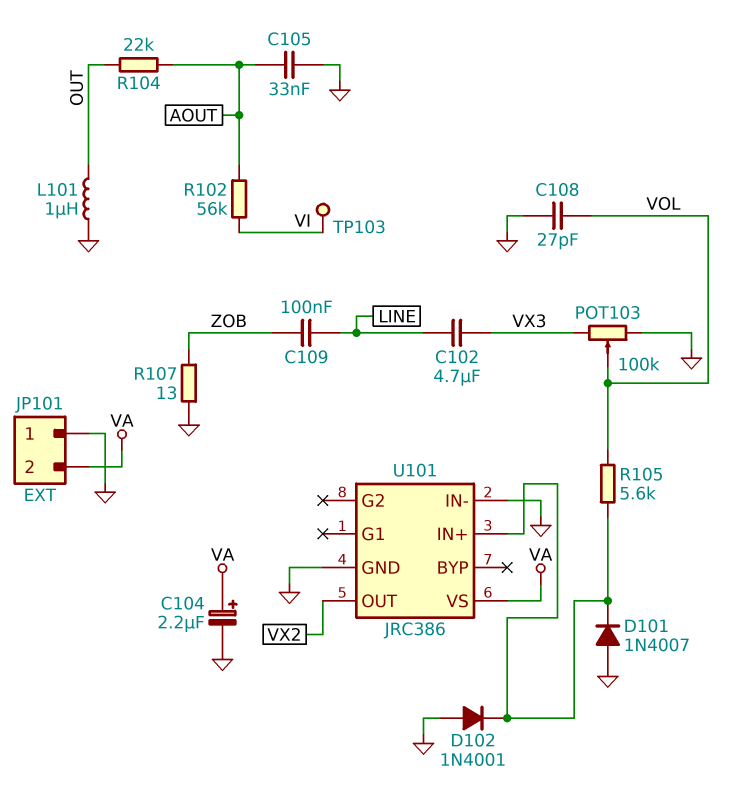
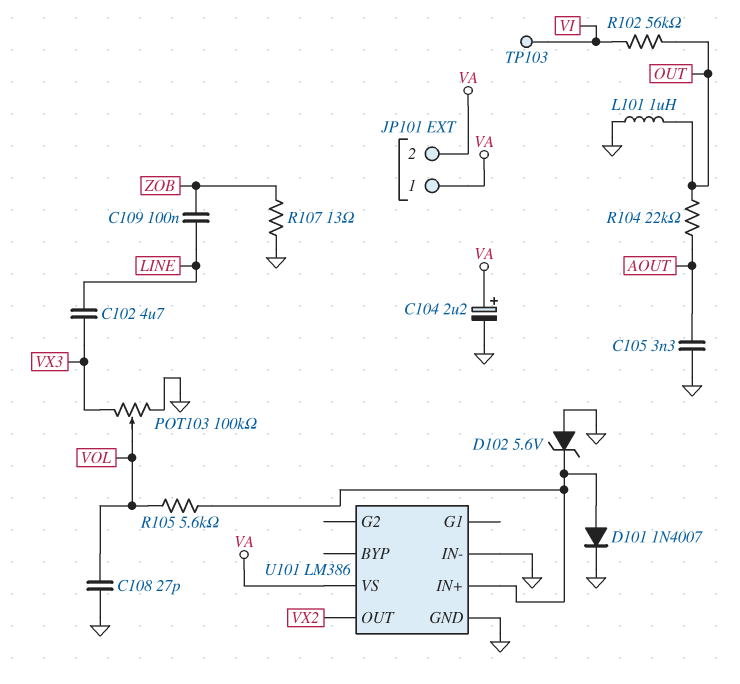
C105: 33nF (AOUT, GND) -> 3.3nF (AOUT, GND)
D101: diode 1N4007 (A GND, K U101/IN+) -> diode 1N4007 (A U101/IN+, K GND)
D102: diode 1N4001 (A GND, K U101/IN+) -> zener 5.6V (A GND, K U101/IN+)
JP101 pin 1: GND -> VA
R102: 56k (AOUT, VI) -> 56k (OUT, VI)
U101: JRC386 -> LM386

